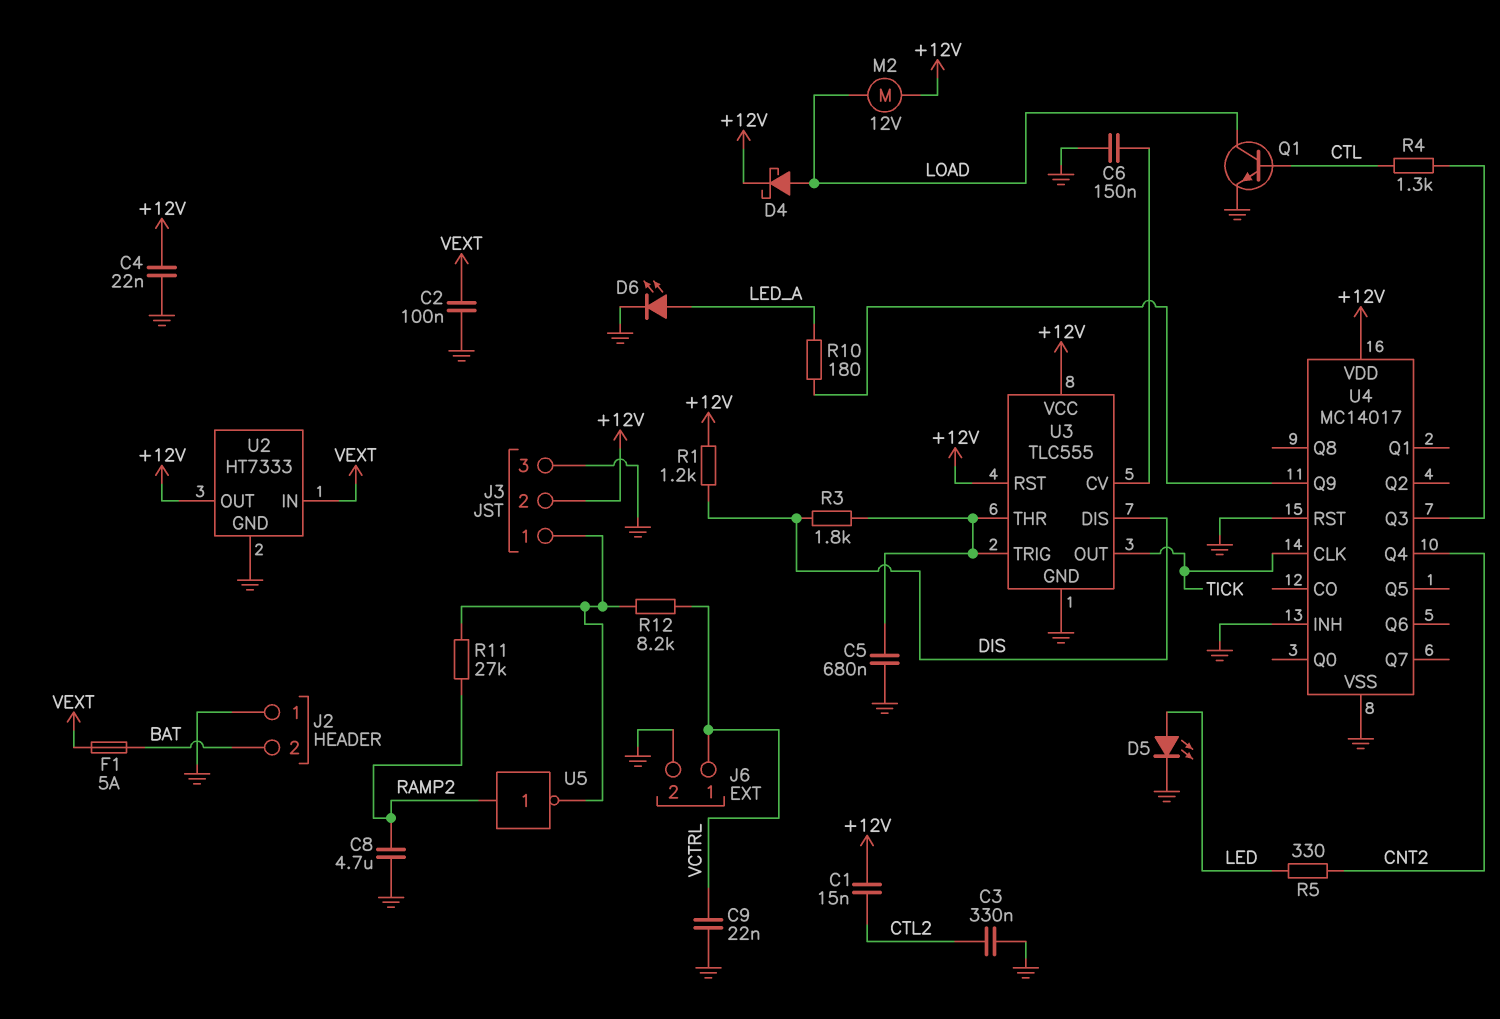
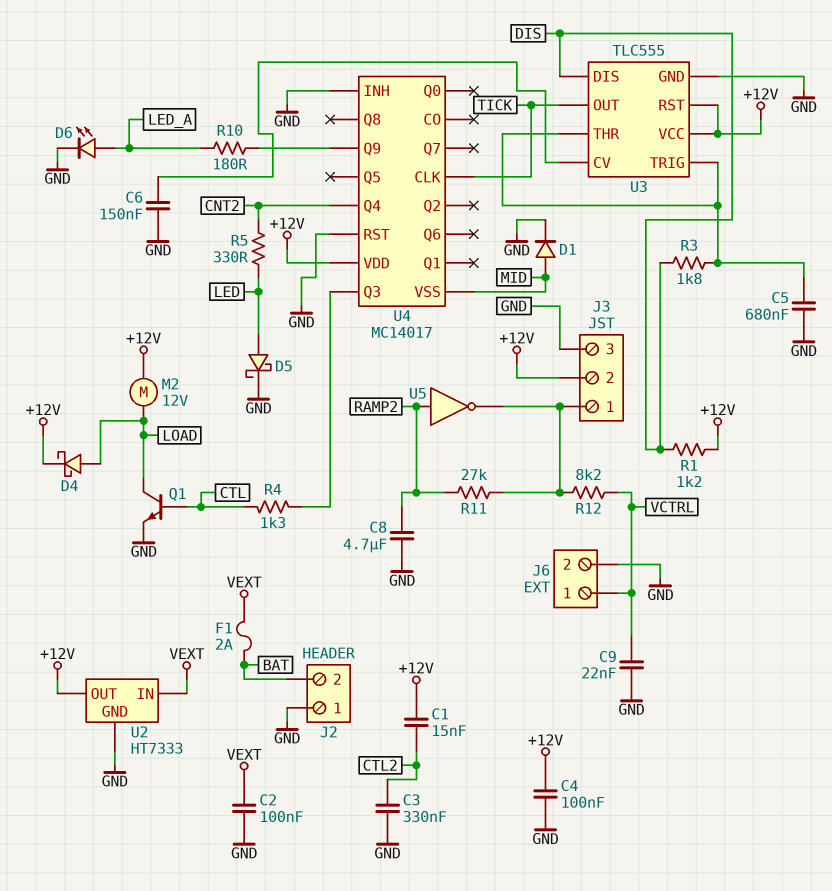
C4: 22nF (+12V, GND) -> 100nF (+12V, GND)
D1: none -> diode (A MID, K GND)
D5: LED (A LED, K GND) -> schottky (A LED, K GND)
F1: 5A (BAT, VEXT) -> 2A (BAT, VEXT)
U4 pin VSS: GND -> MID

